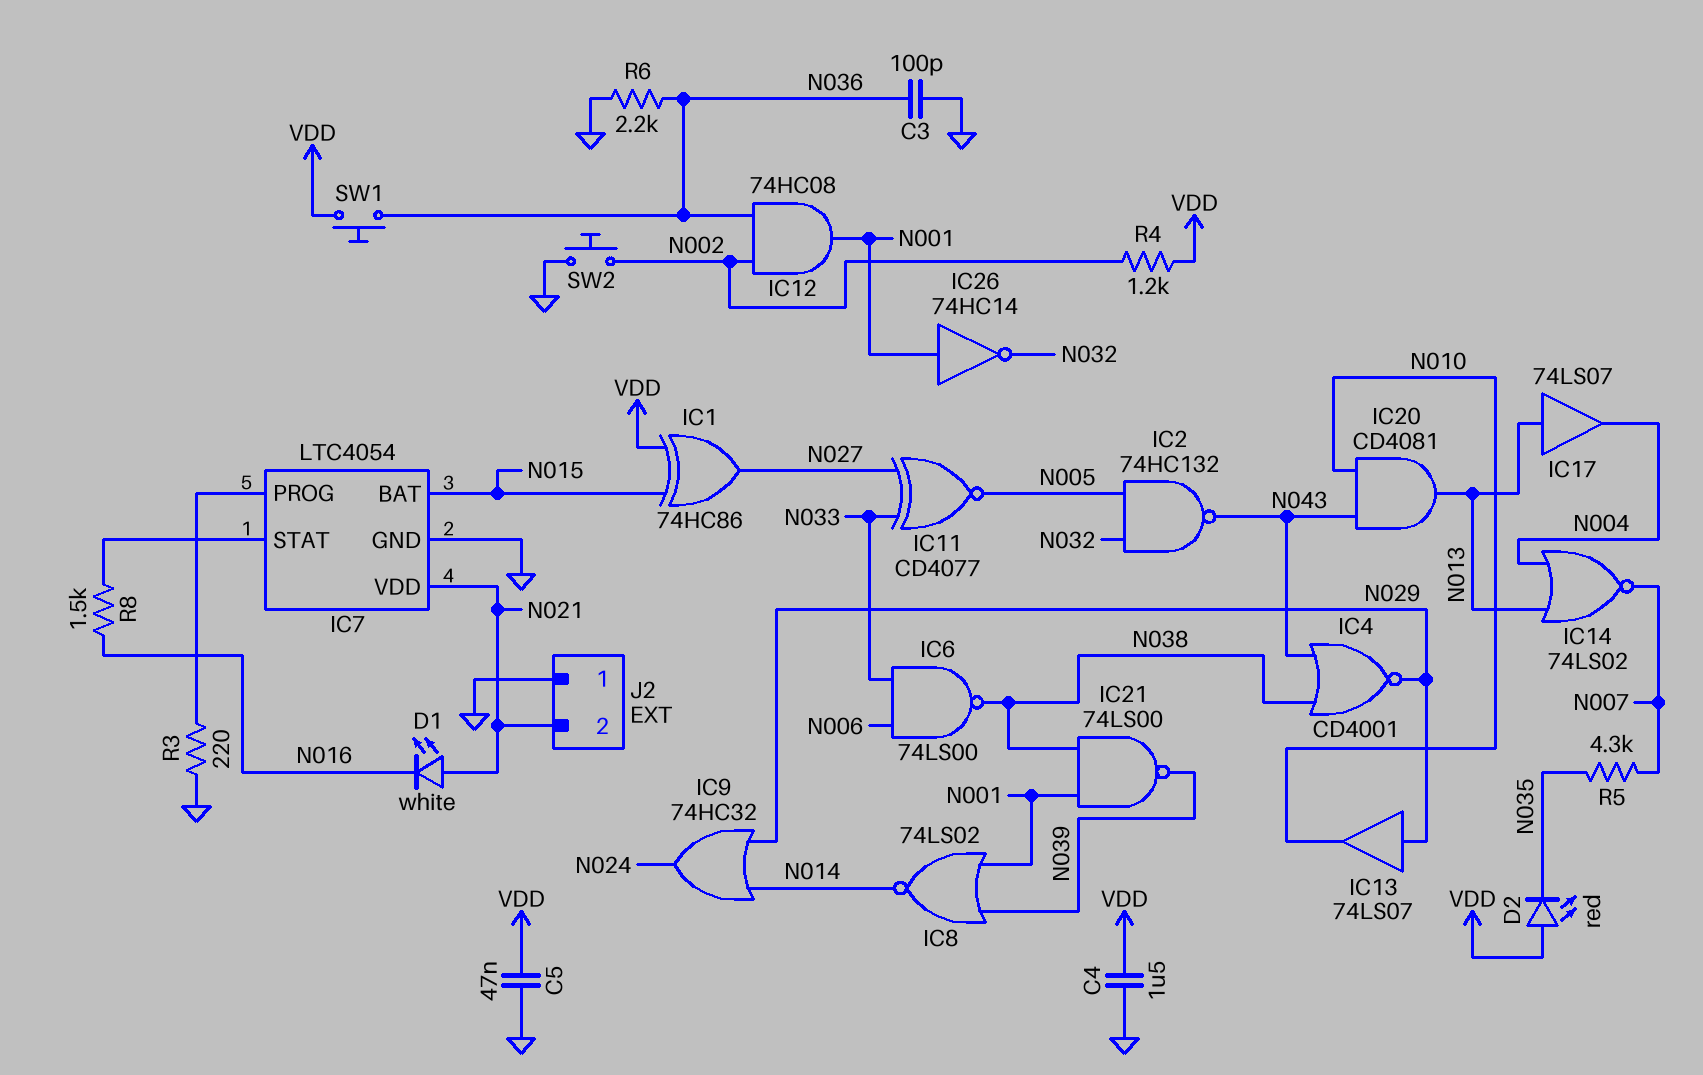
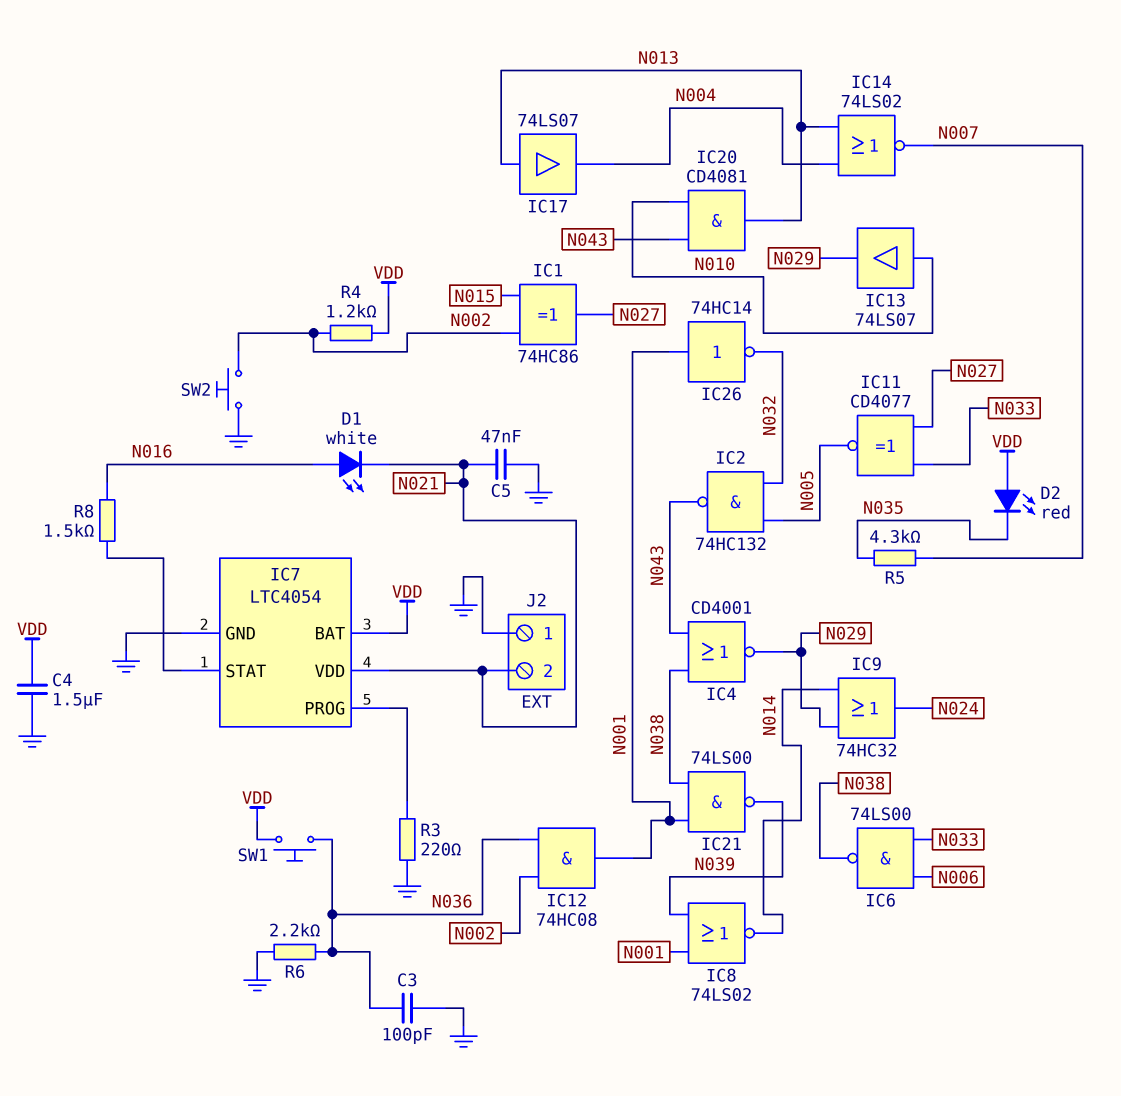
C5: 47nF (GND, VDD) -> 47nF (GND, N021)
D1: LED white (A N021, K N016) -> LED white (A N016, K N021)
IC1: XOR 74HC86 (in N015, in VDD, out N027) -> XOR 74HC86 (in N002, in N015, out N027)
IC7 pin BAT: N015 -> VDD
IC13: buffer 74LS07 (in N029, out N010) -> buffer 74LS07 (in N010, out N029)

